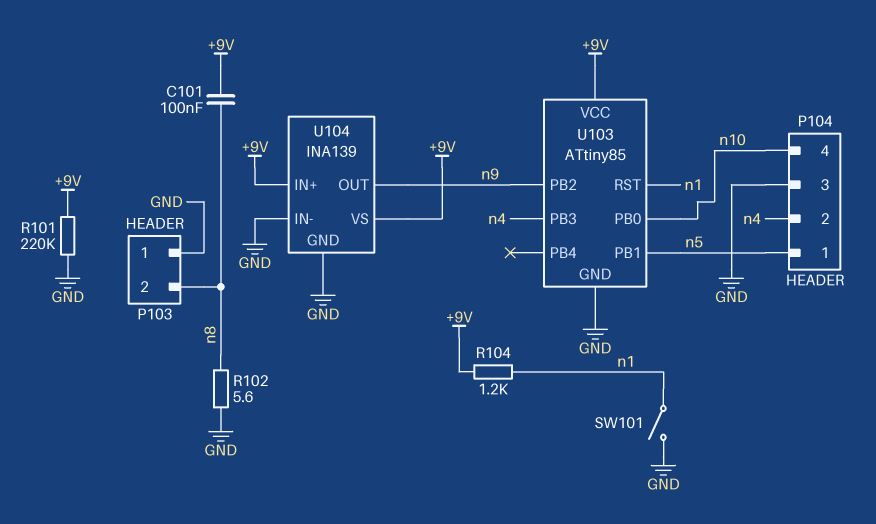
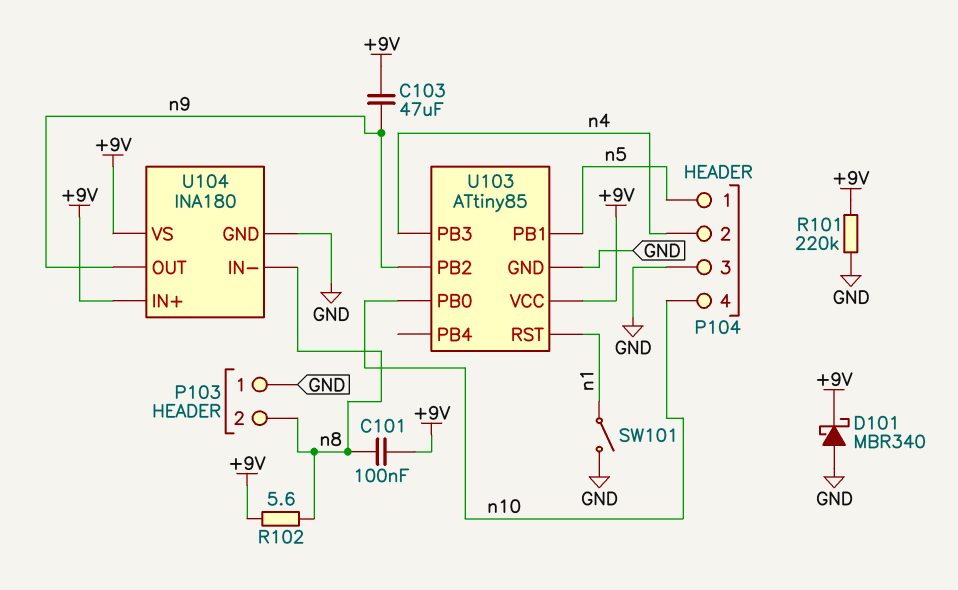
C103: none -> 47uF (+9V, n9)
D101: none -> schottky MBR340 (A GND, K +9V)
R102: 5.6 (GND, n8) -> 5.6 (+9V, n8)
R104: 1.2k (+9V, n1) -> none
U104: INA139 -> INA180
U104 pin IN-: GND -> n8

